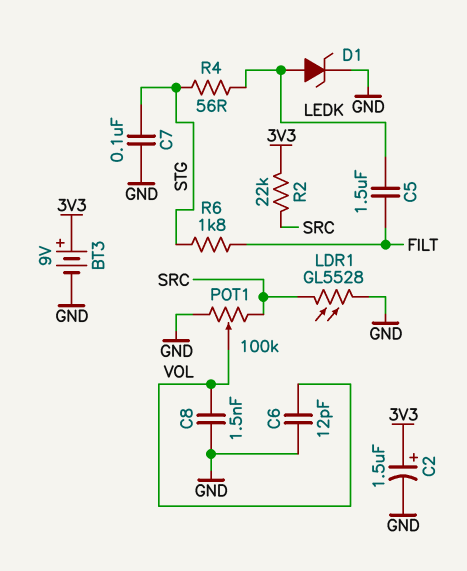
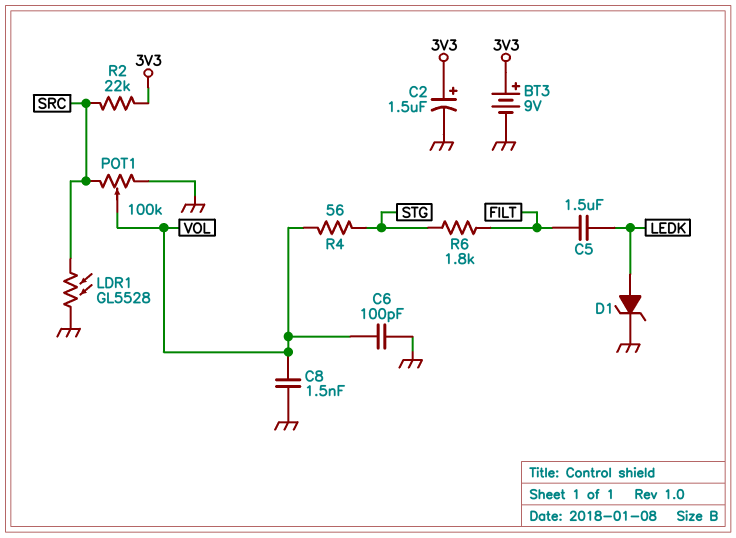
C6: 12pF (GND, VOL) -> 100pF (GND, VOL)
C7: 100nF (GND, STG) -> none
R4: 56 (LEDK, STG) -> 56 (STG, VOL)

